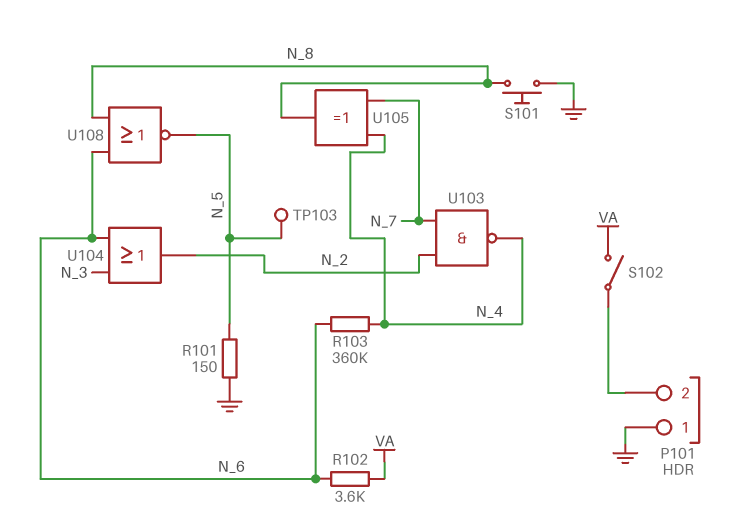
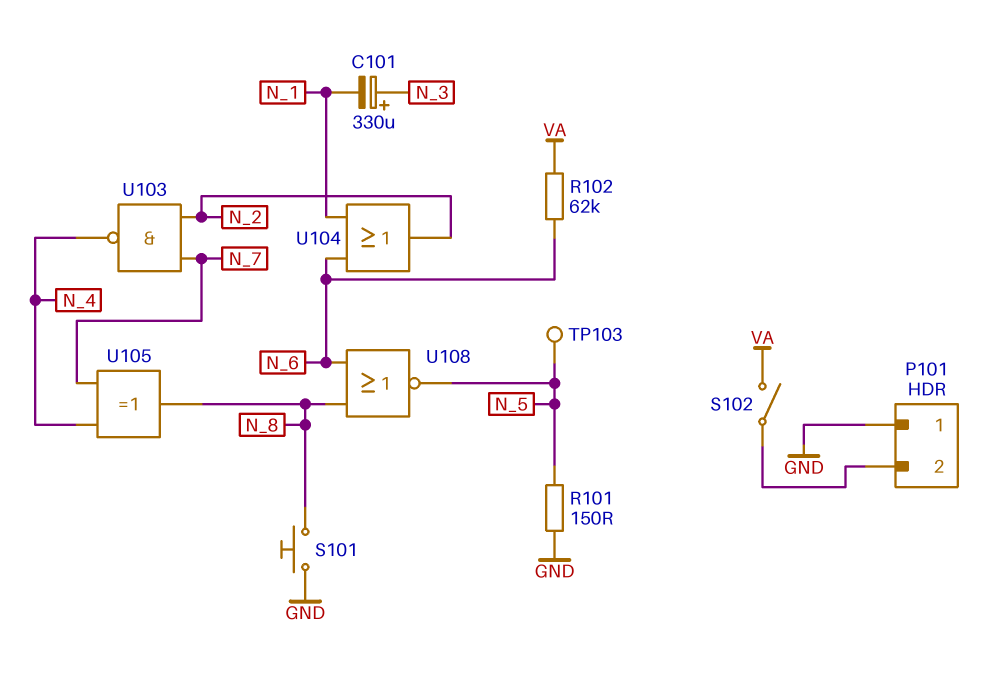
C101: none -> 330uF (plus N_3, minus N_1)
R102: 3.6k (N_6, VA) -> 62k (N_6, VA)
R103: 360k (N_4, N_6) -> none
U104: OR (in N_3, in N_6, out N_2) -> OR (in N_1, in N_6, out N_2)

